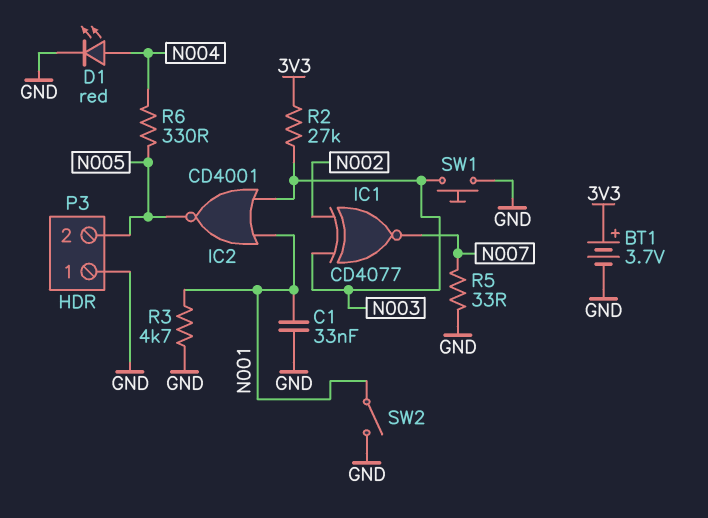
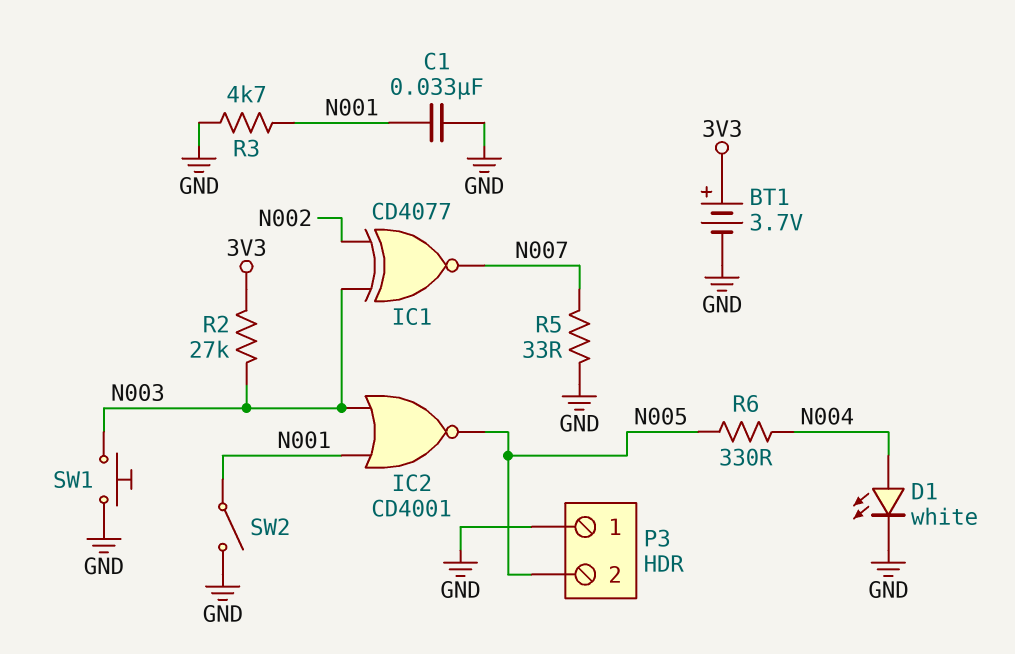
D1: LED red (A N004, K GND) -> LED white (A N004, K GND)

